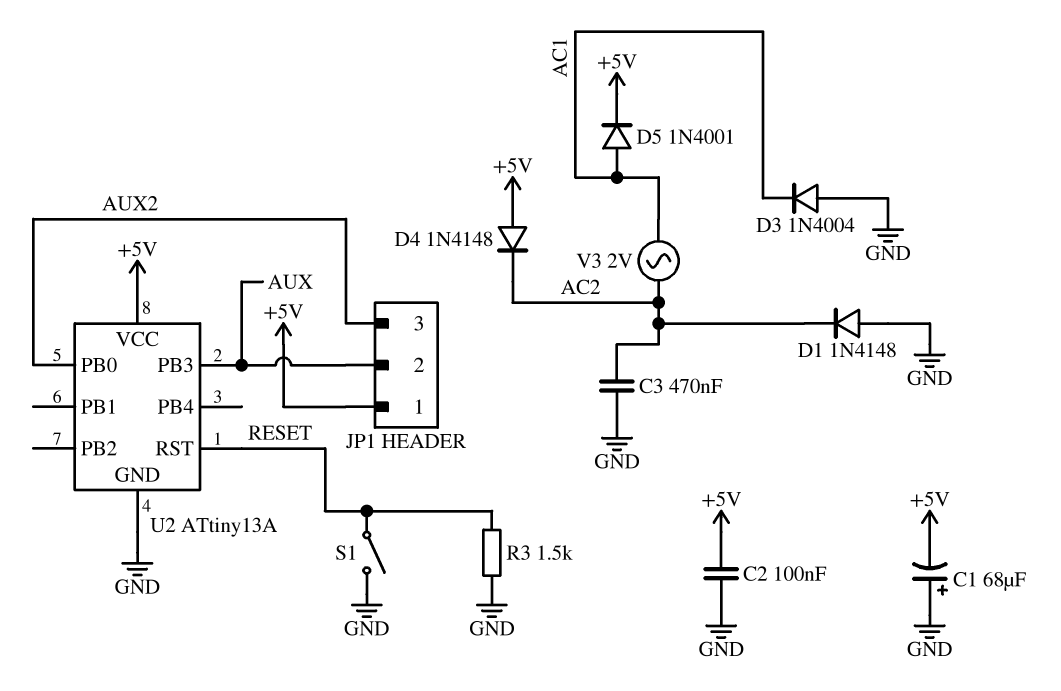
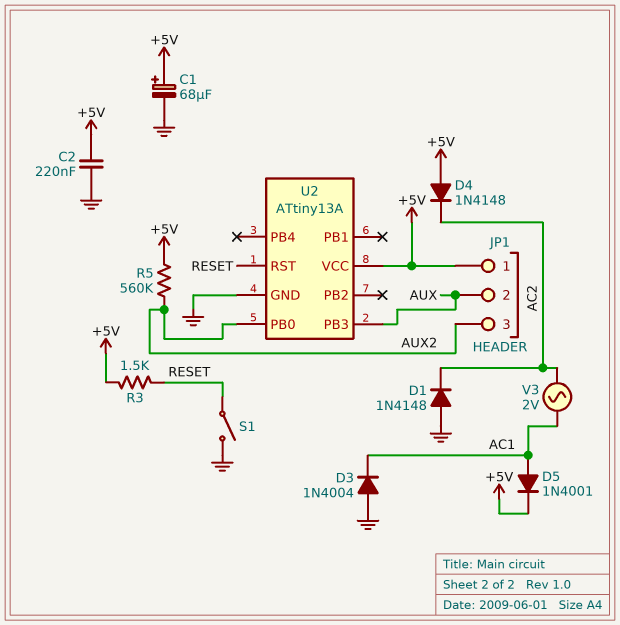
C1: 68uF (plus GND, minus +5V) -> 68uF (plus +5V, minus GND)
C2: 100nF (+5V, GND) -> 220nF (+5V, GND)
C3: 470nF (AC2, GND) -> none
R3: 1.5k (GND, RESET) -> 1.5k (+5V, RESET)
R5: none -> 560k (+5V, AUX2)

